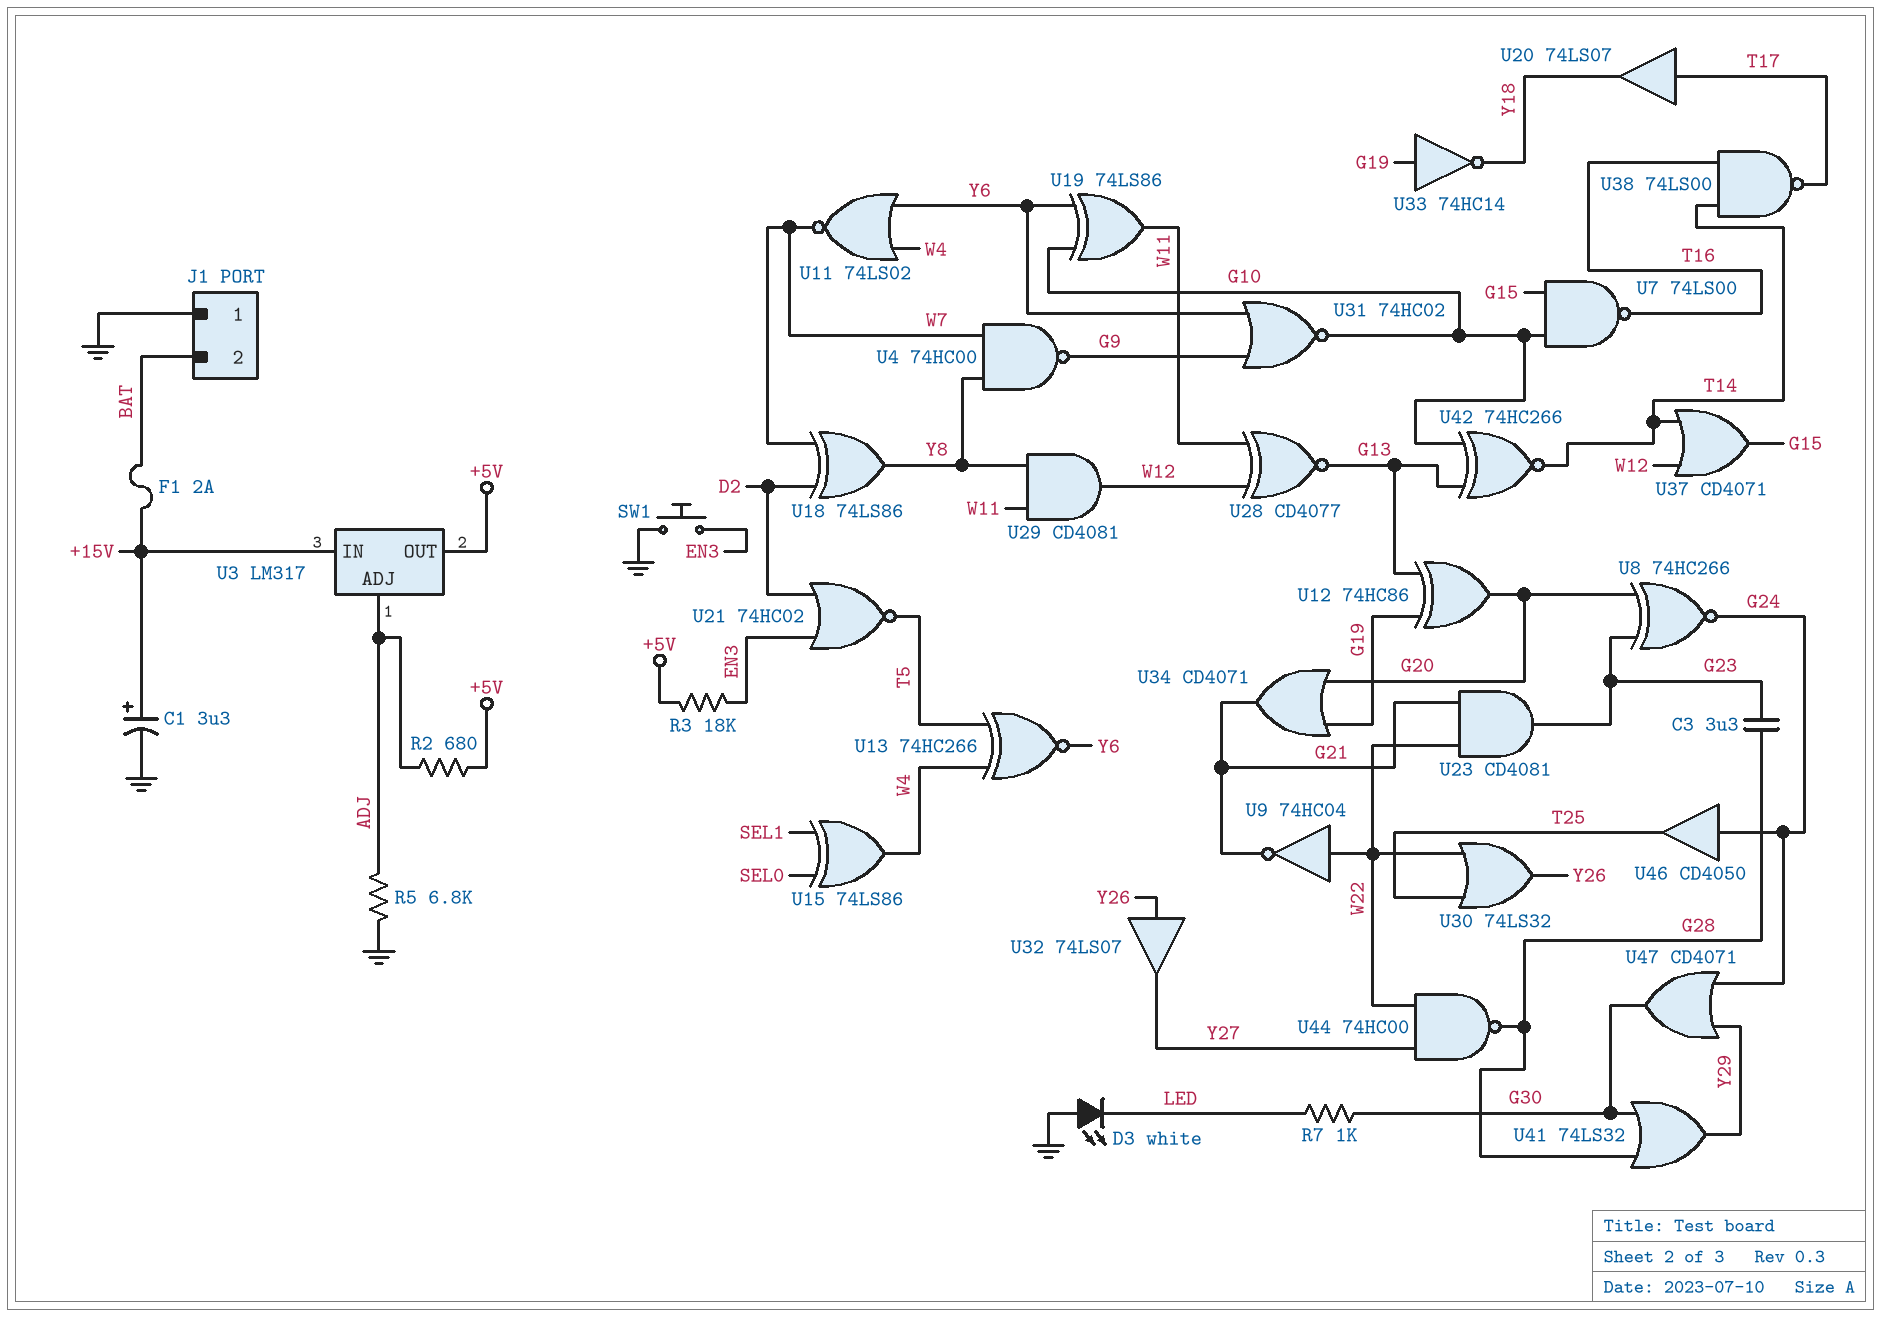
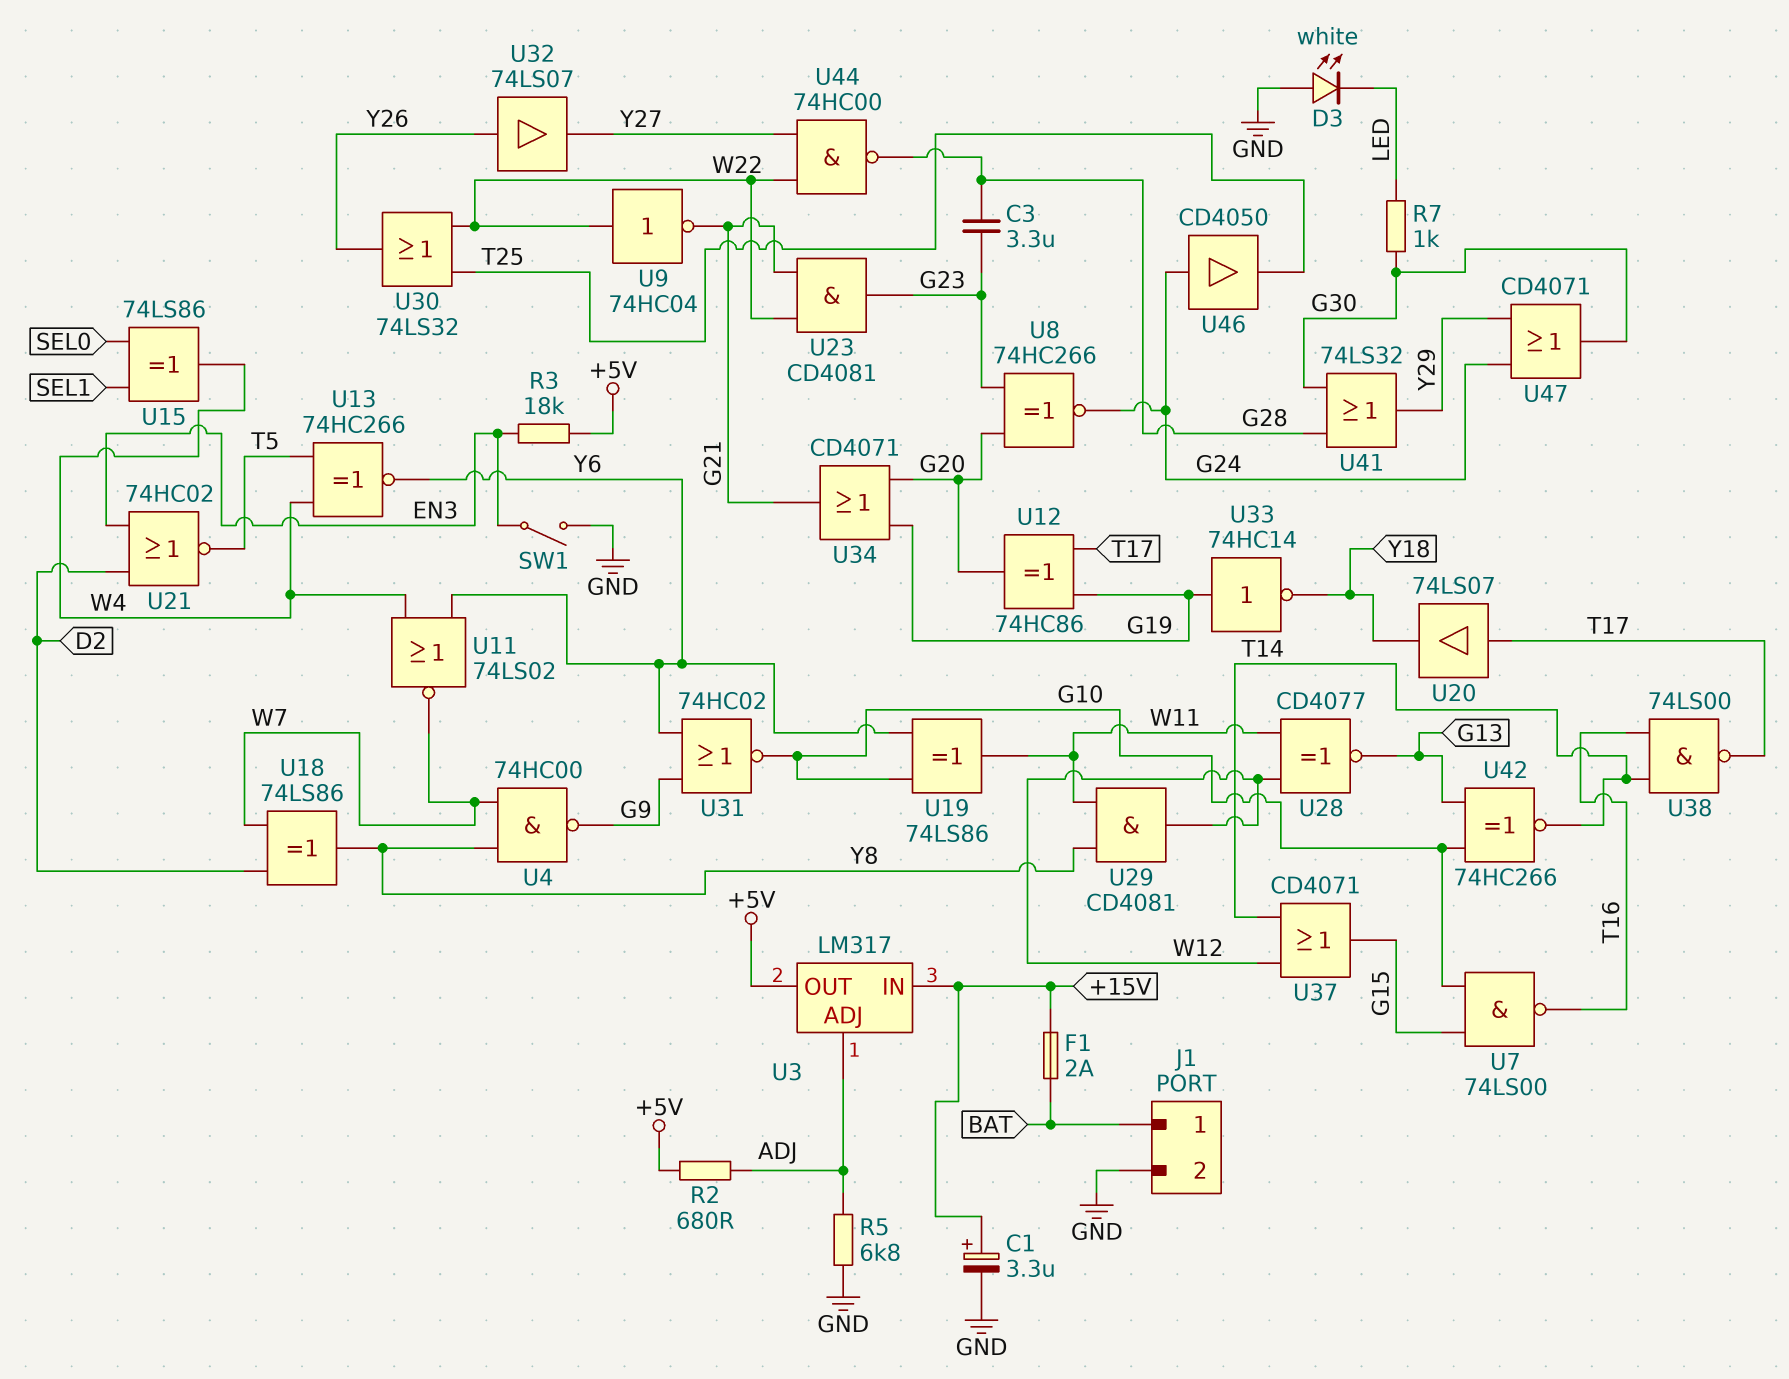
J1 pin 1: GND -> BAT
J1 pin 2: BAT -> GND
SW1: button (EN3, GND) -> switch (EN3, GND)
U12: XOR 74HC86 (in G13, in G19, out G20) -> XOR 74HC86 (in G19, in T17, out G20)

